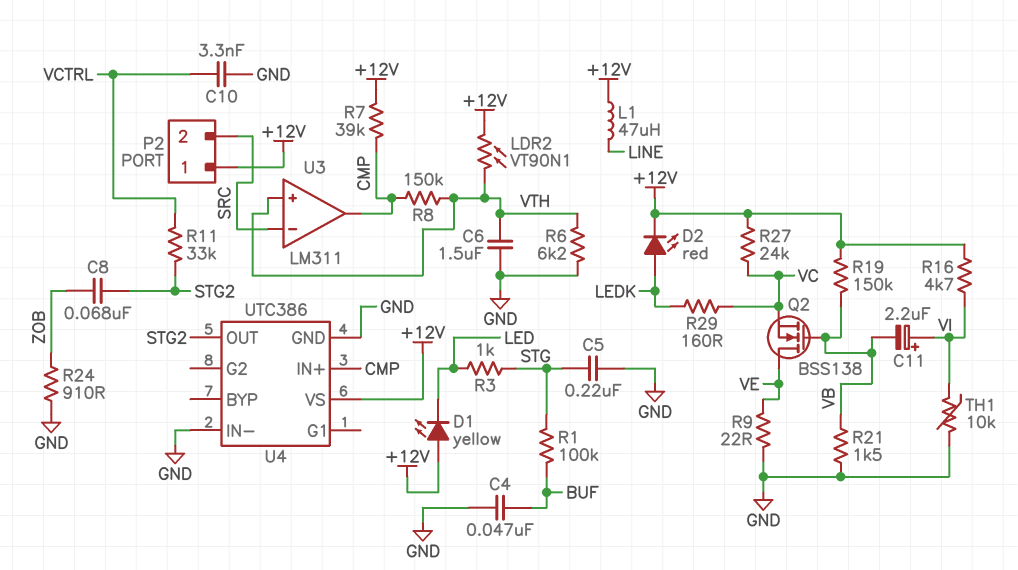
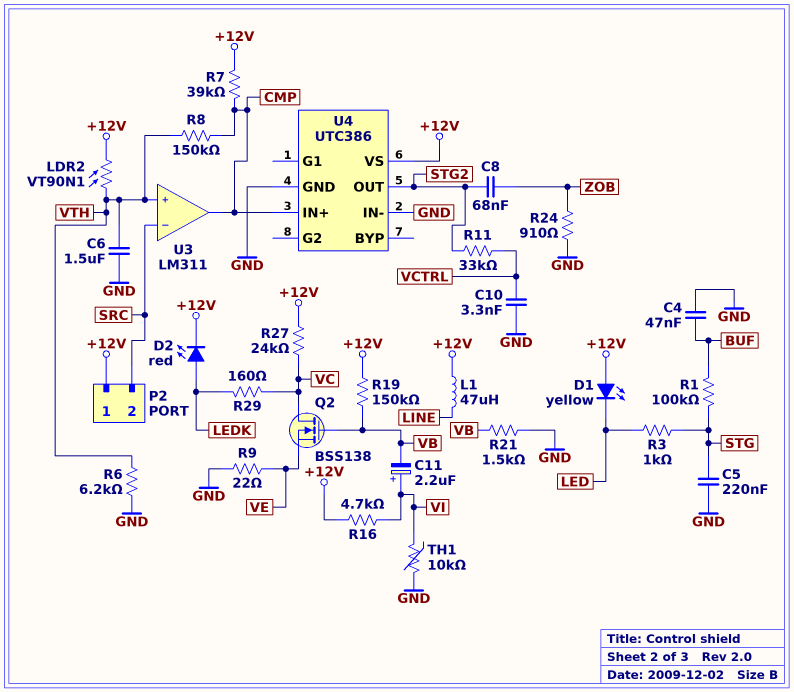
Q2: NMOS BSS138 (G VB, D VE, S VC) -> NMOS BSS138 (G VB, D VC, S VE)

